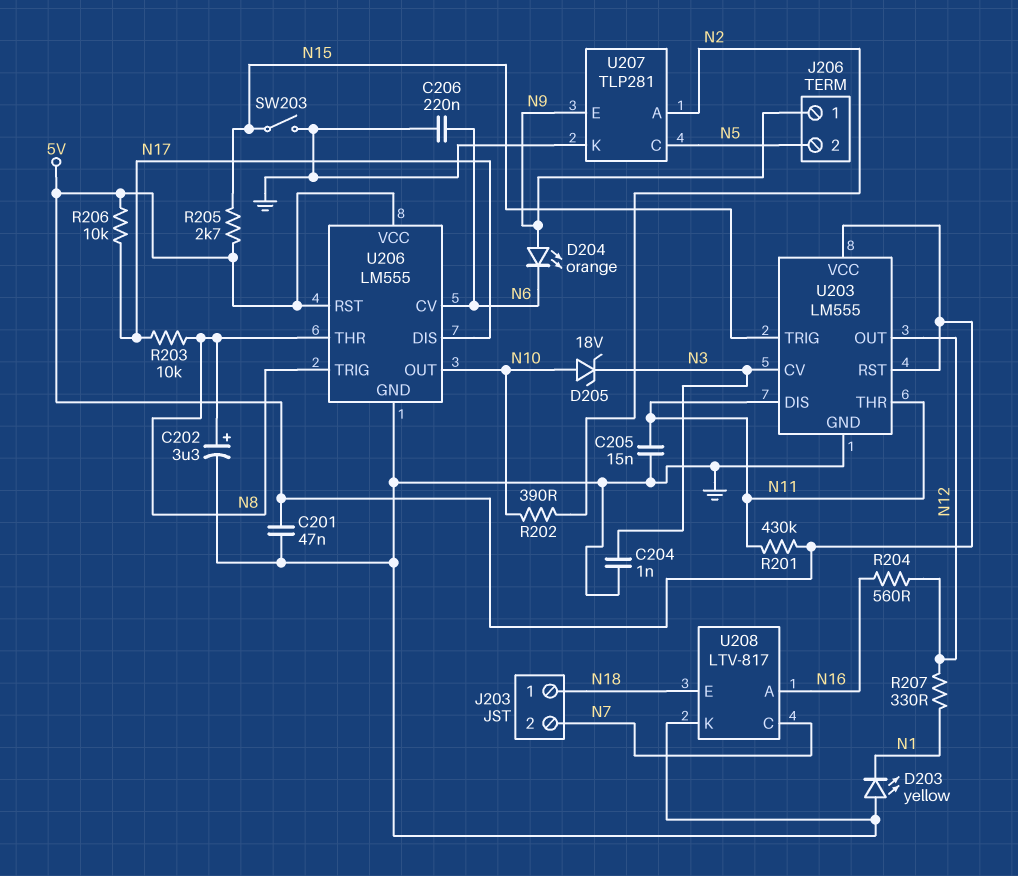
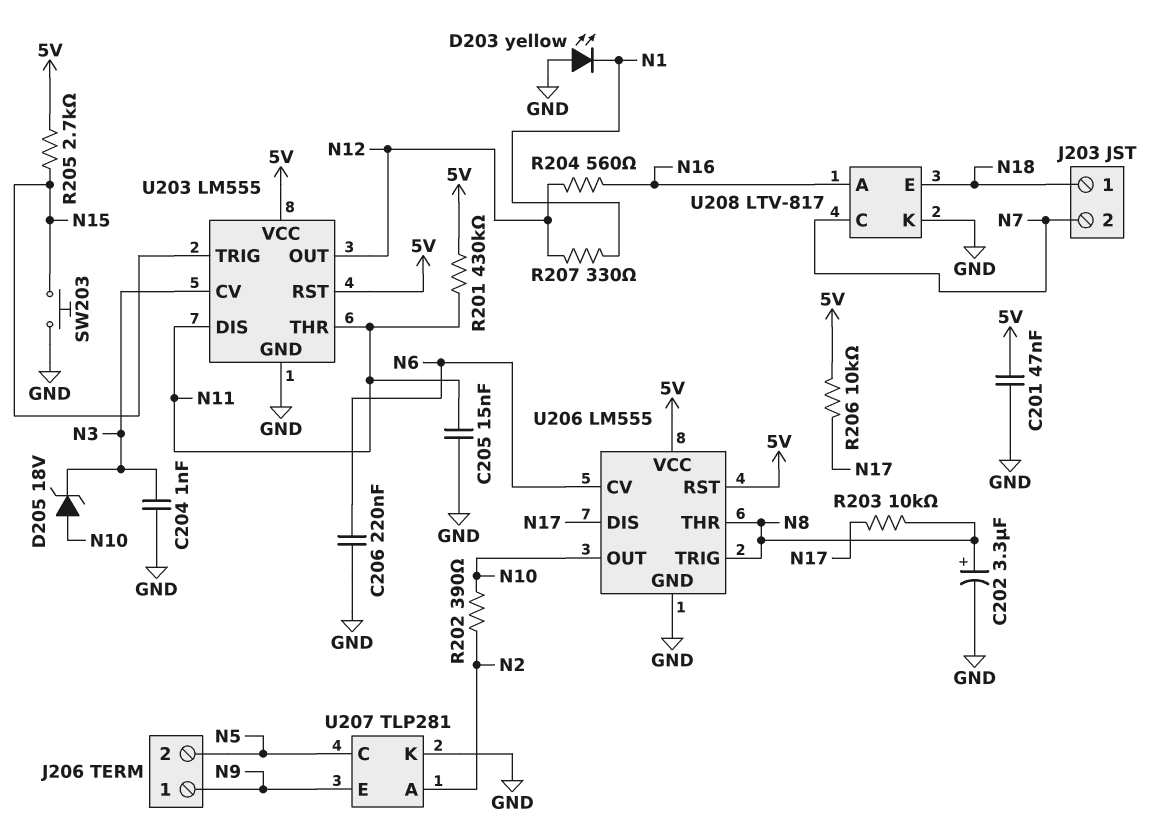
D204: LED orange (A N9, K N6) -> none
SW203: switch (GND, N15) -> button (GND, N15)

